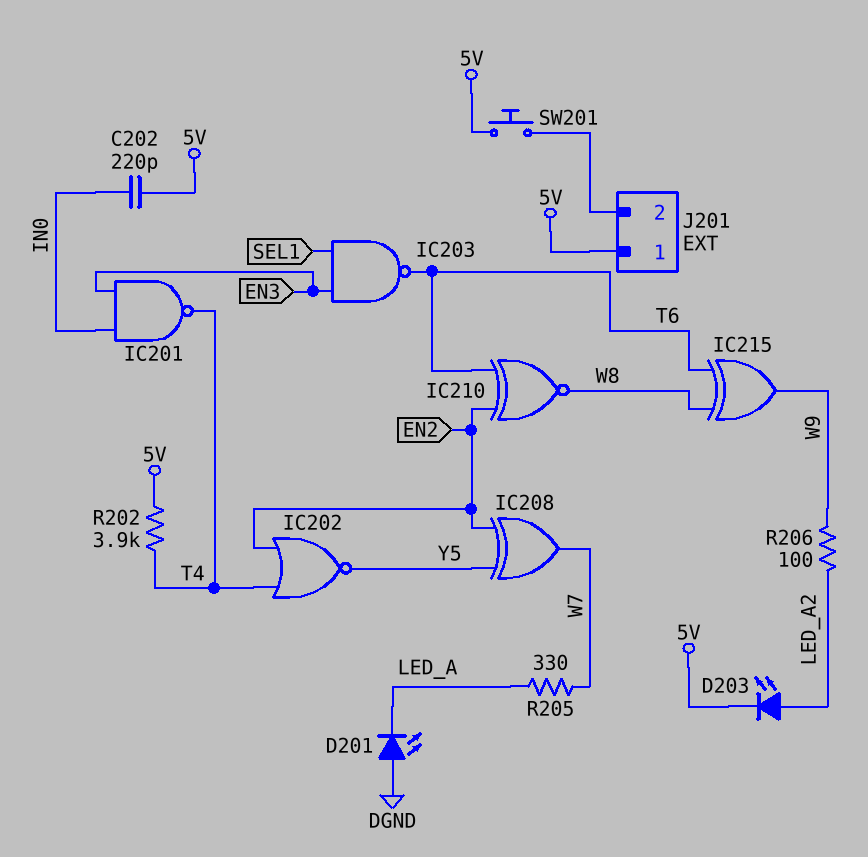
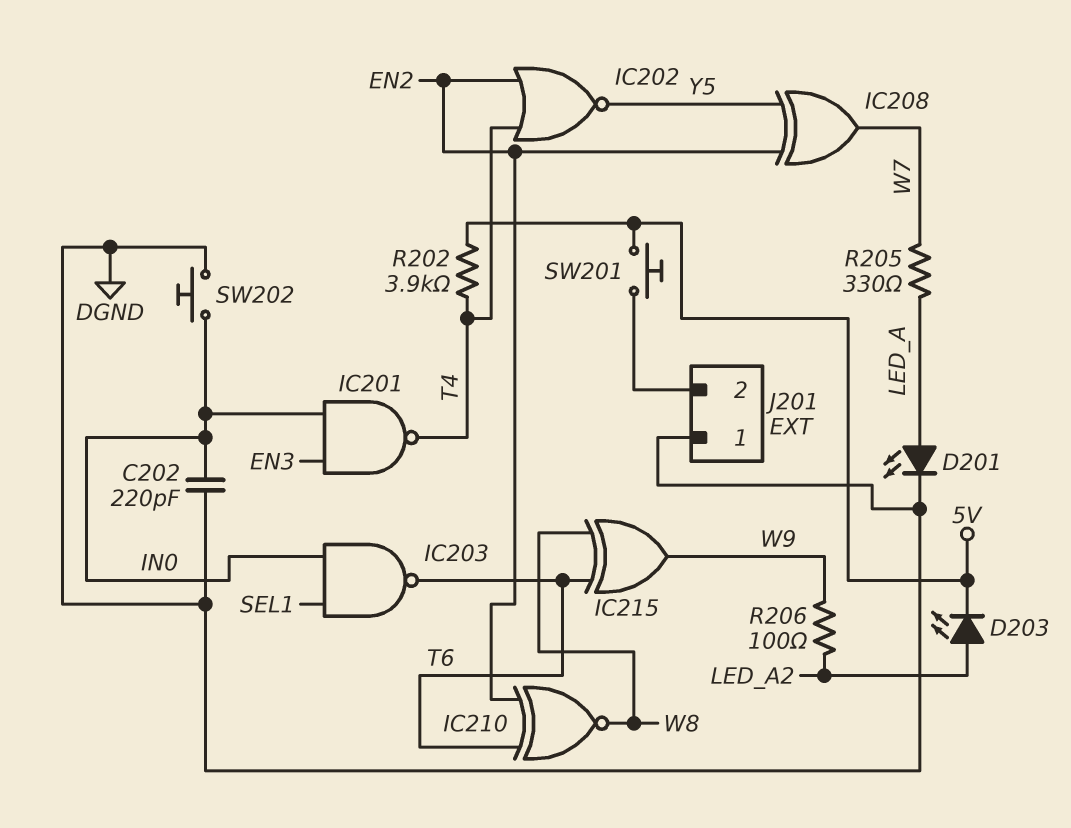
C202: 220pF (5V, IN0) -> 220pF (DGND, IN0)
D201: LED (A DGND, K LED_A) -> LED (A LED_A, K DGND)
IC203: NAND (in EN3, in SEL1, out T6) -> NAND (in IN0, in SEL1, out T6)
J201 pin 1: 5V -> DGND
SW202: none -> button (DGND, IN0)

